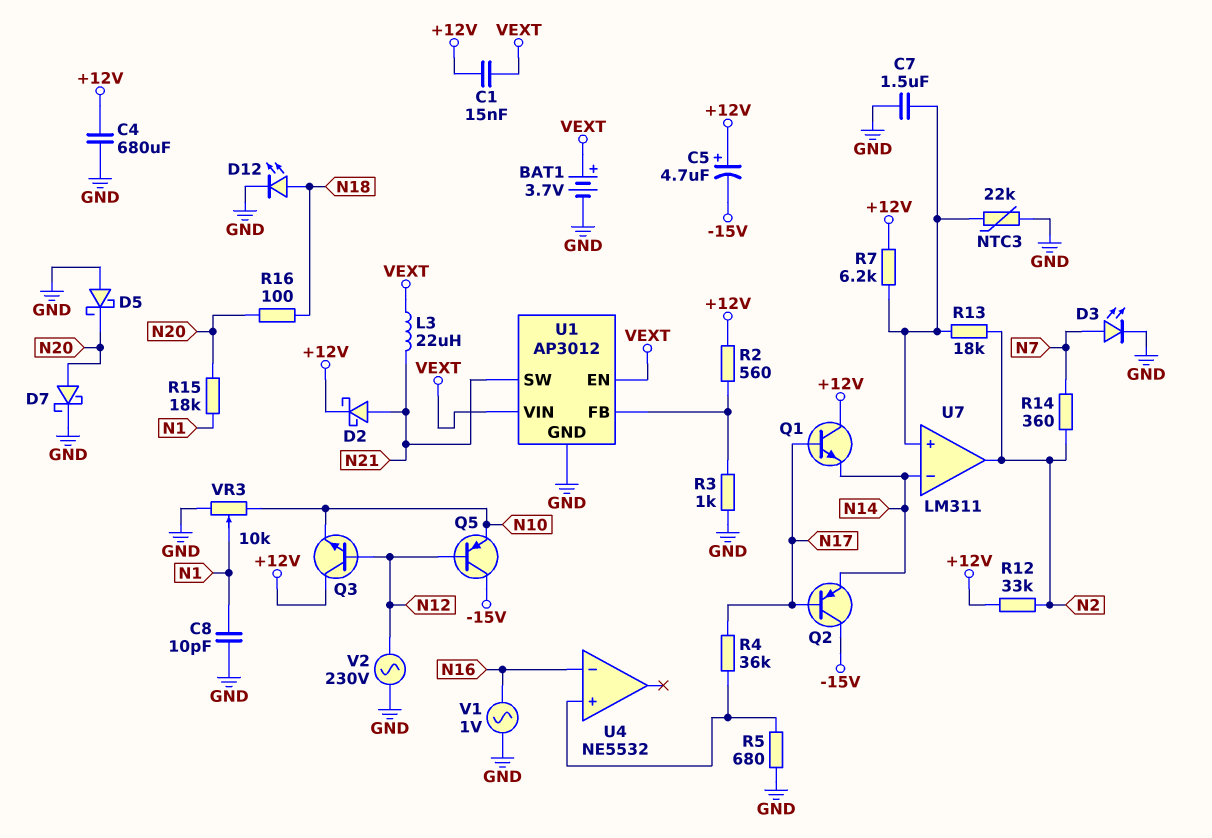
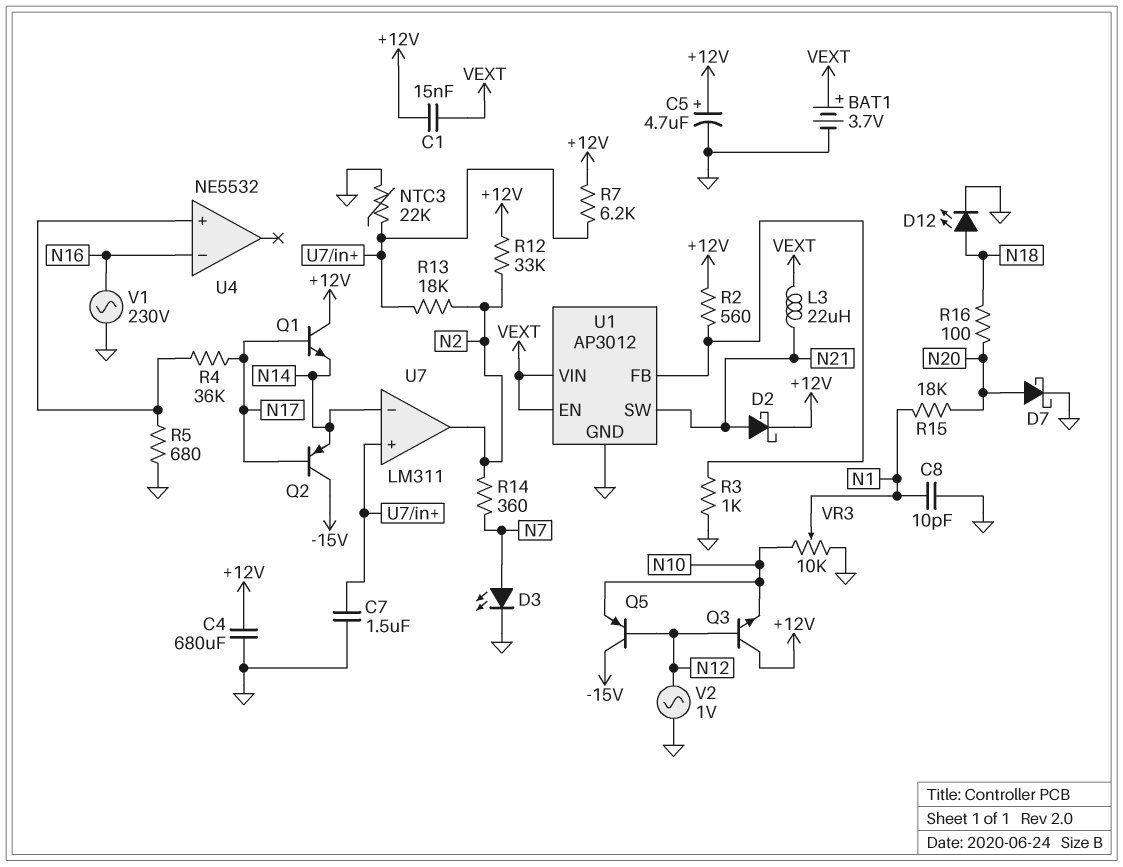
C5: 4.7uF (plus +12V, minus -15V) -> 4.7uF (plus +12V, minus GND)
D5: schottky (A GND, K N20) -> none
V1: AC 1V (GND, N16) -> AC 230V (GND, N16)
V2: AC 230V (GND, N12) -> AC 1V (GND, N12)

